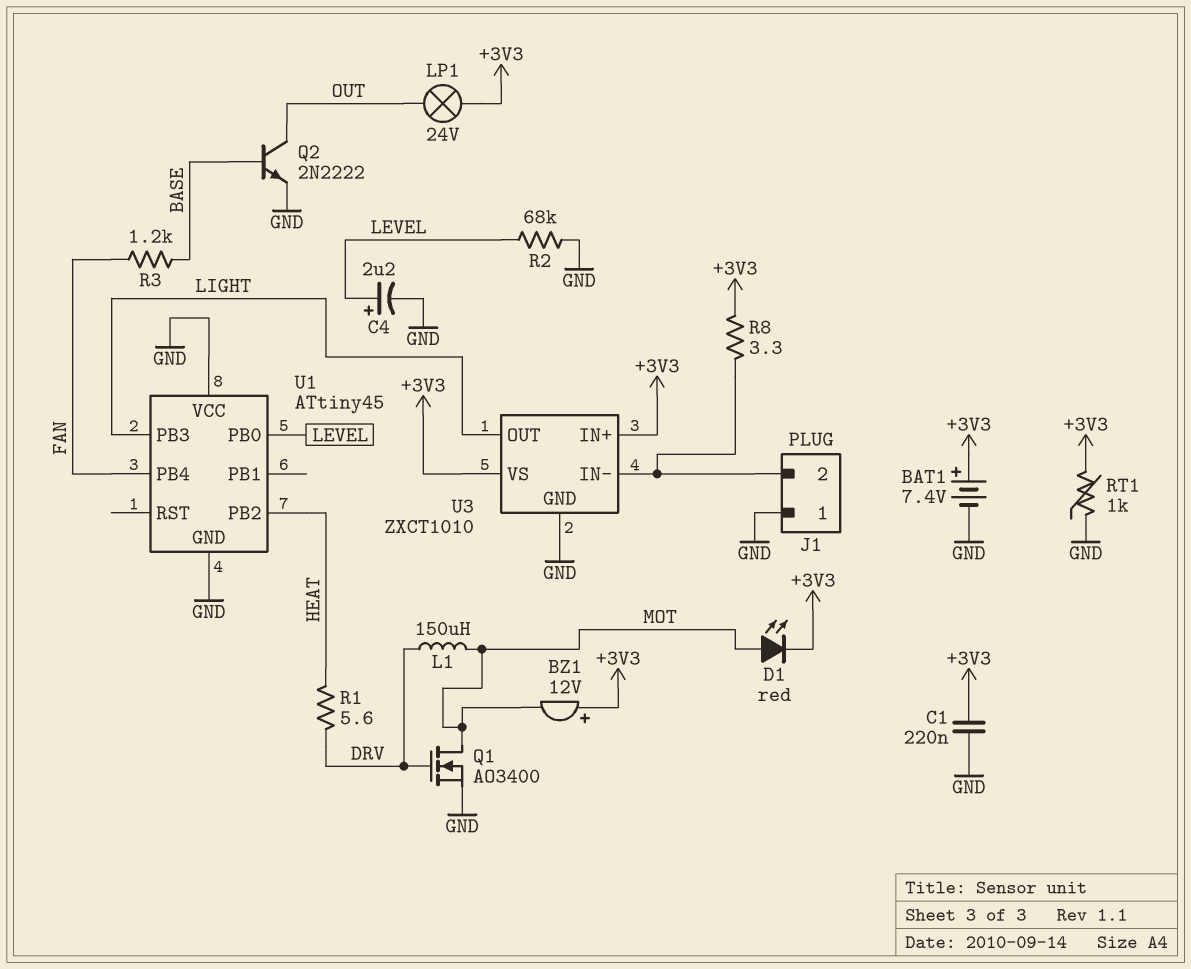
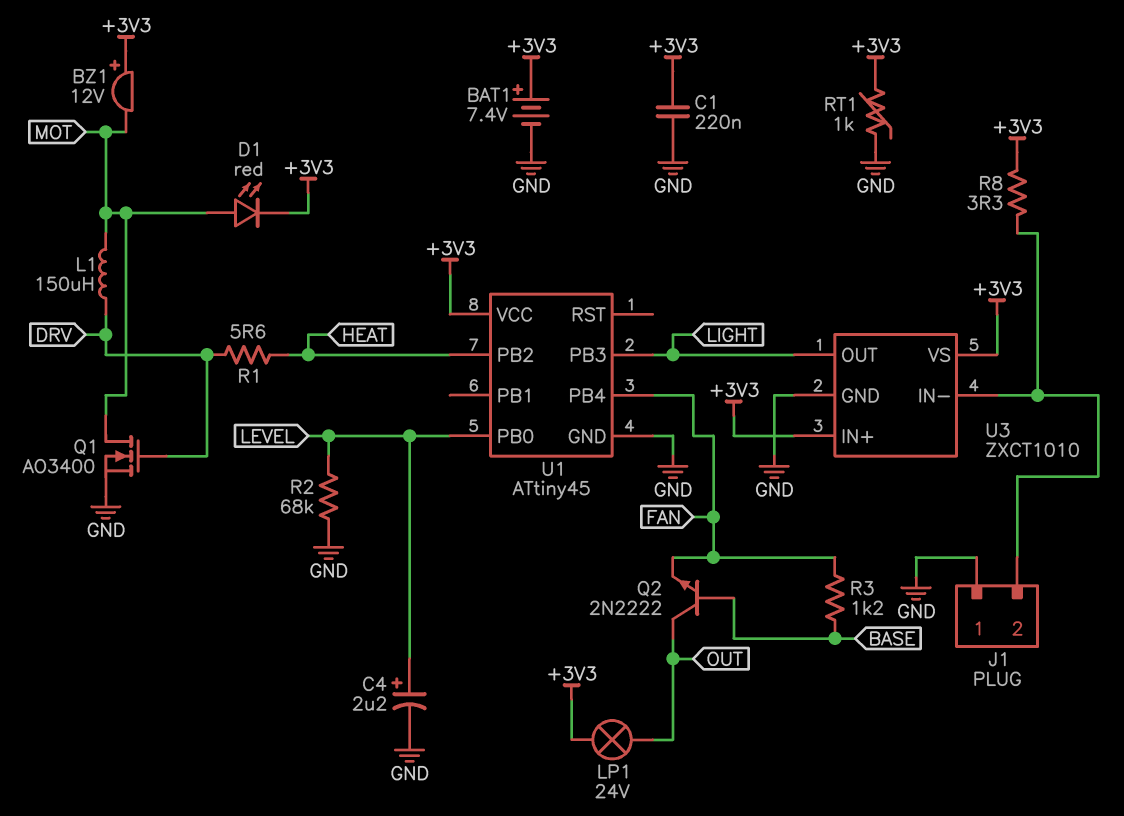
Q2: NPN 2N2222 (B BASE, C OUT, E GND) -> NPN 2N2222 (B BASE, C OUT, E FAN)
U1 pin VCC: GND -> +3V3

